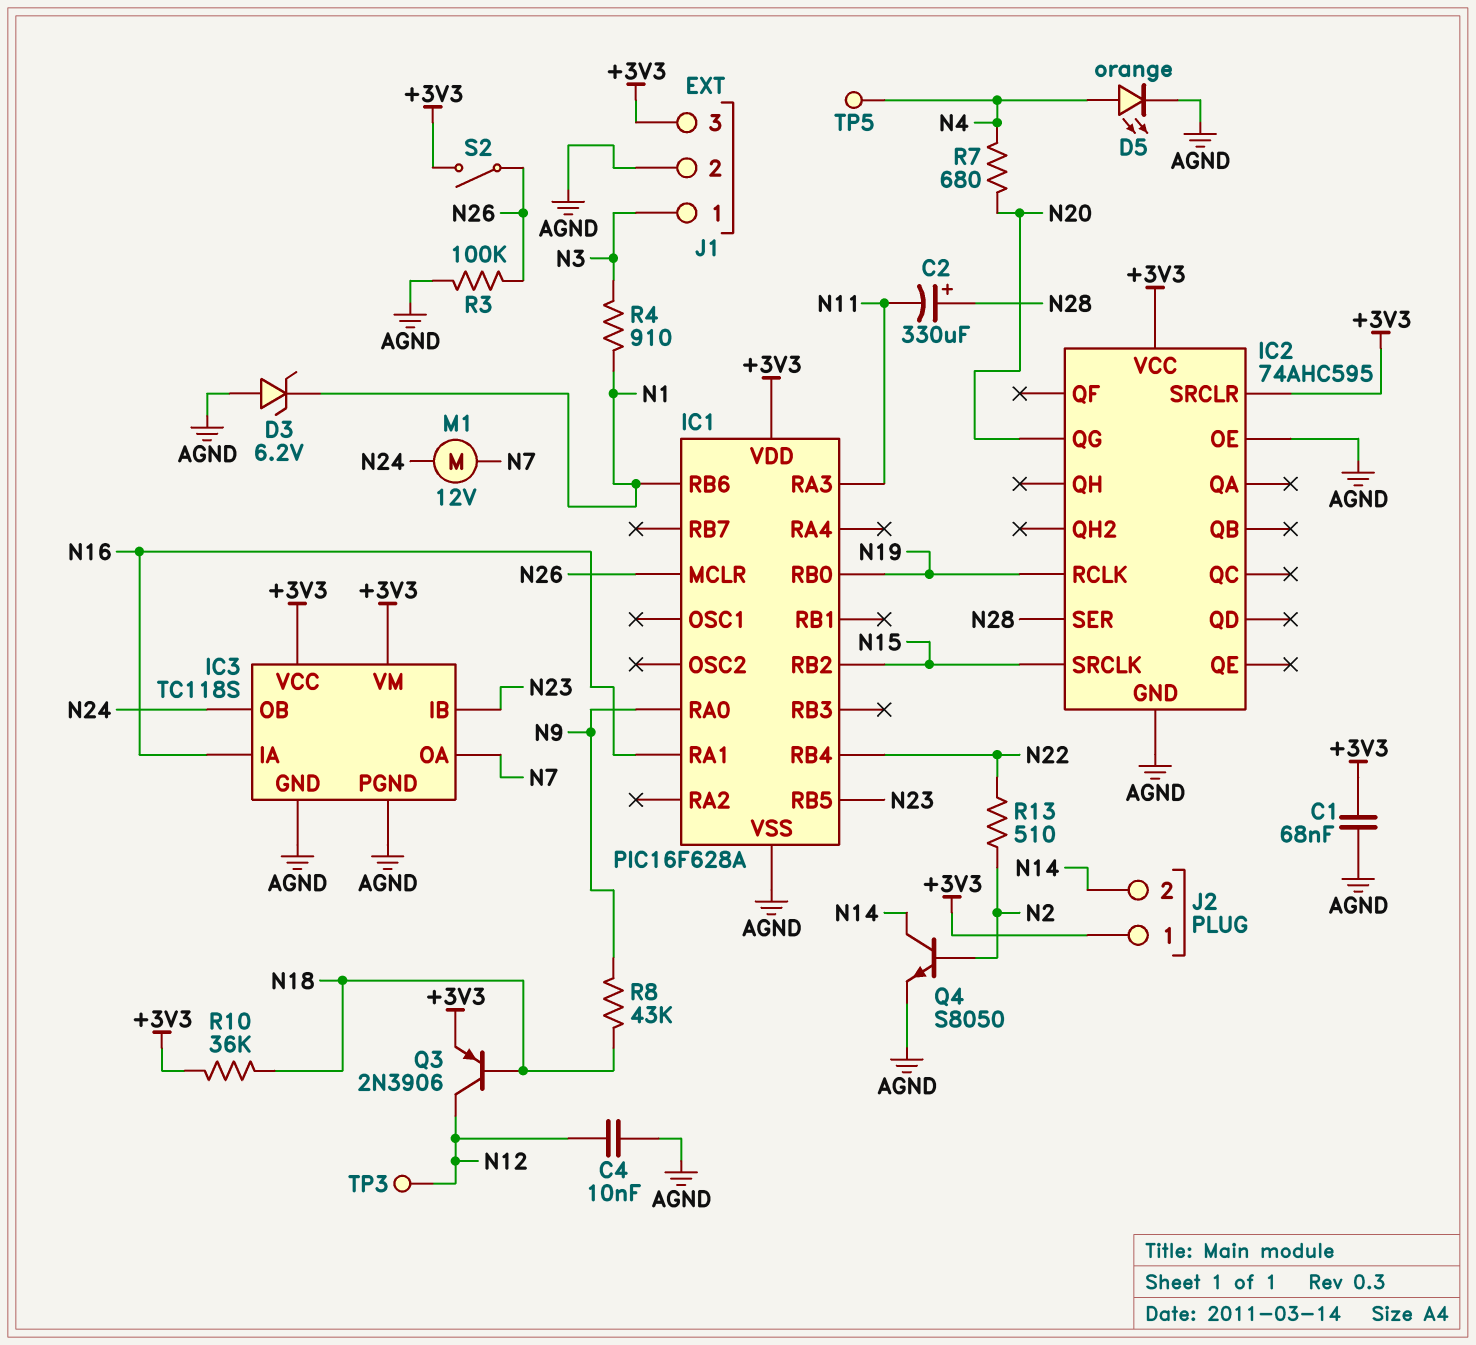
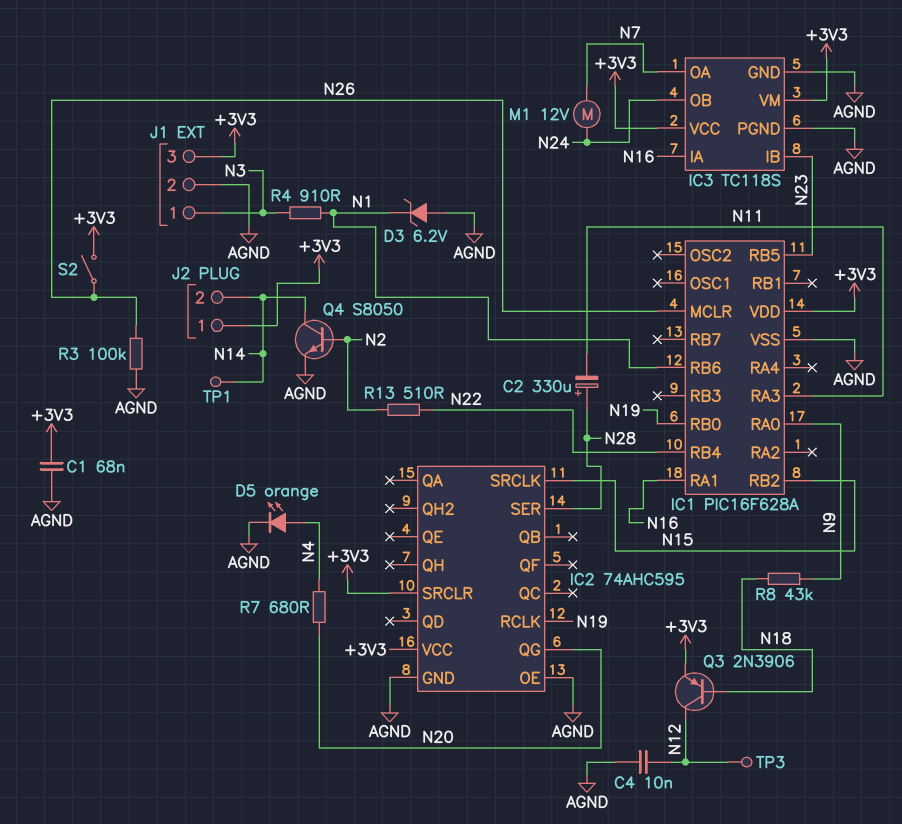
R10: 36k (+3V3, N18) -> none
TP1: none -> test point (N14)
TP5: test point (N4) -> none

